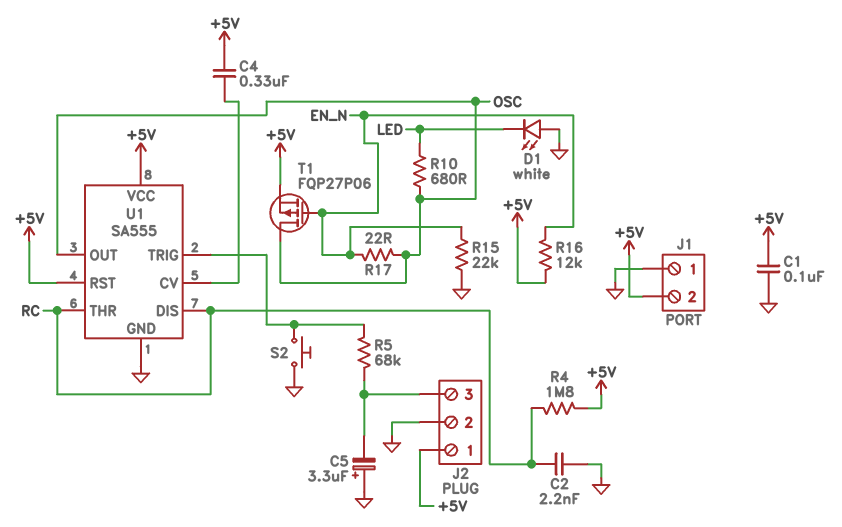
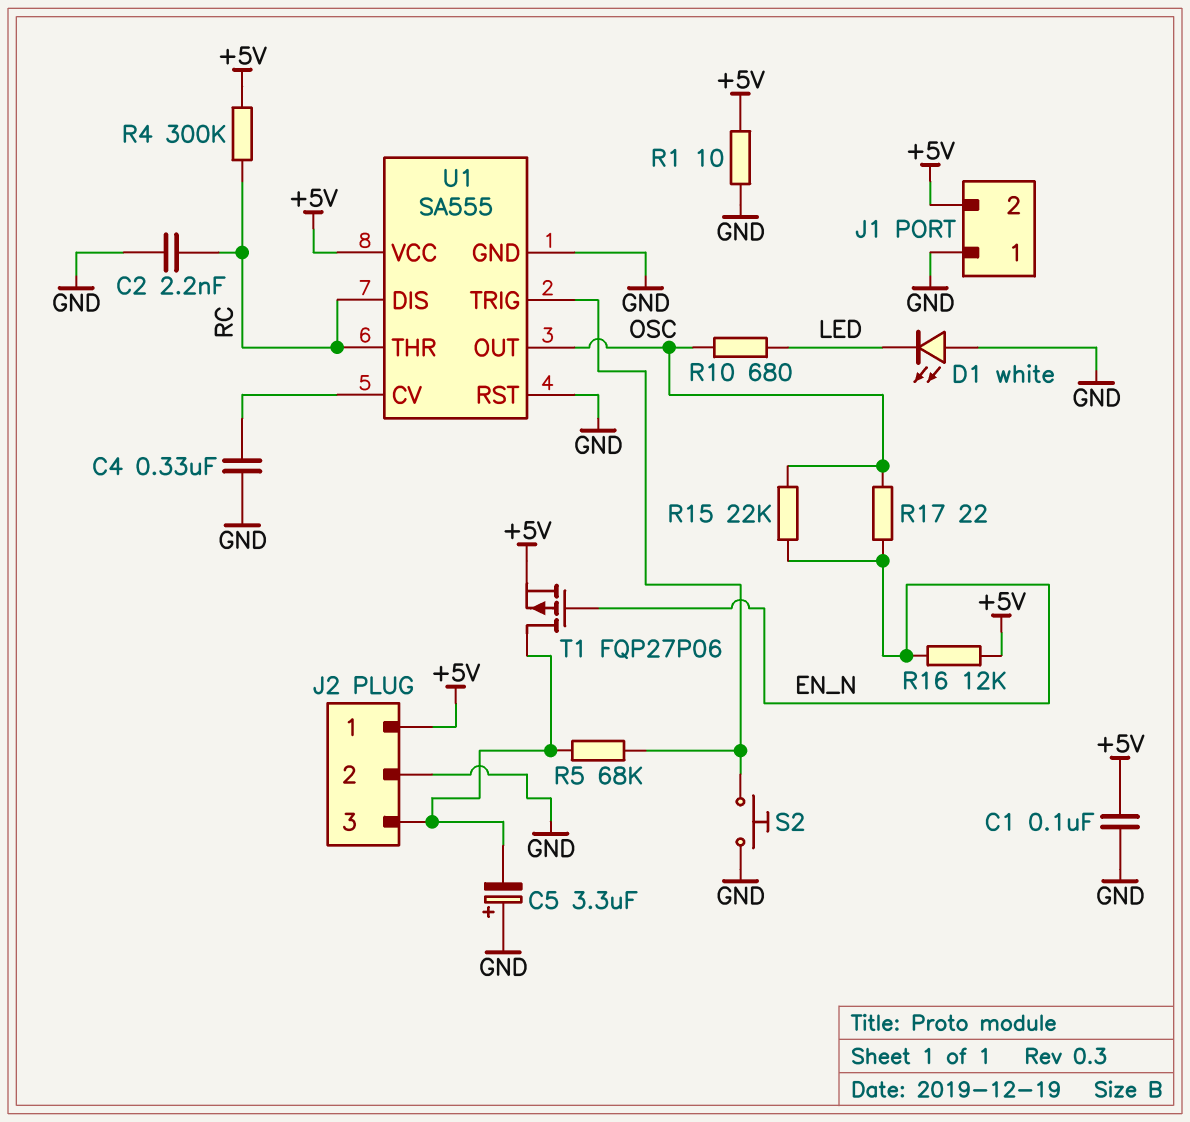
C4: 330nF (+5V, U1/CV) -> 330nF (GND, U1/CV)
R1: none -> 10 (+5V, GND)
R4: 1.8M (+5V, RC) -> 300k (+5V, RC)
R15: 22k (EN_N, GND) -> 22k (EN_N, OSC)
T1: PMOS FQP27P06 (G EN_N, D OSC, S +5V) -> PMOS FQP27P06 (G EN_N, D J2/3, S +5V)
U1 pin RST: +5V -> GND

